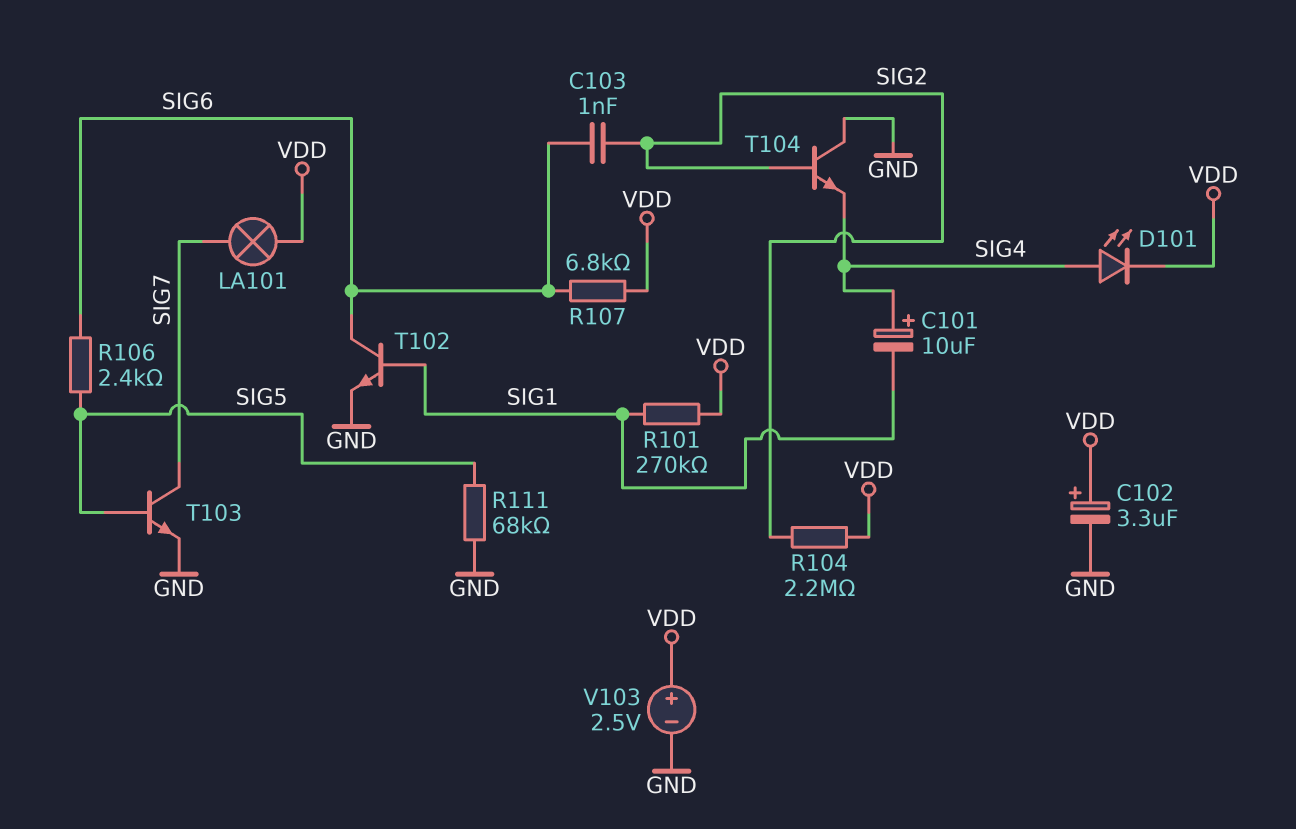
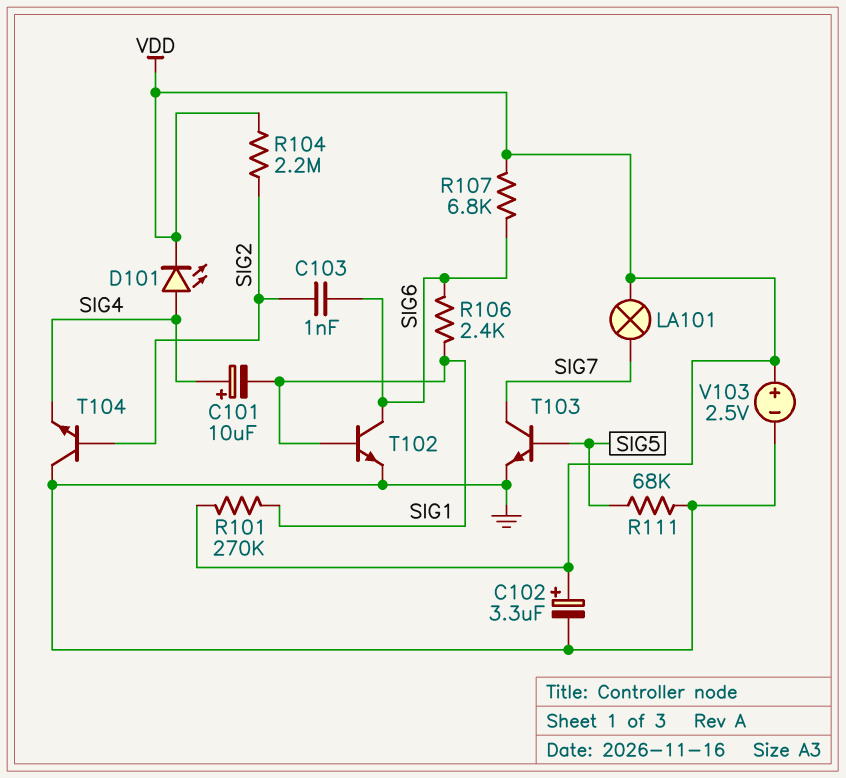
R106: 2.4k (SIG5, SIG6) -> 2.4k (SIG1, SIG6)

